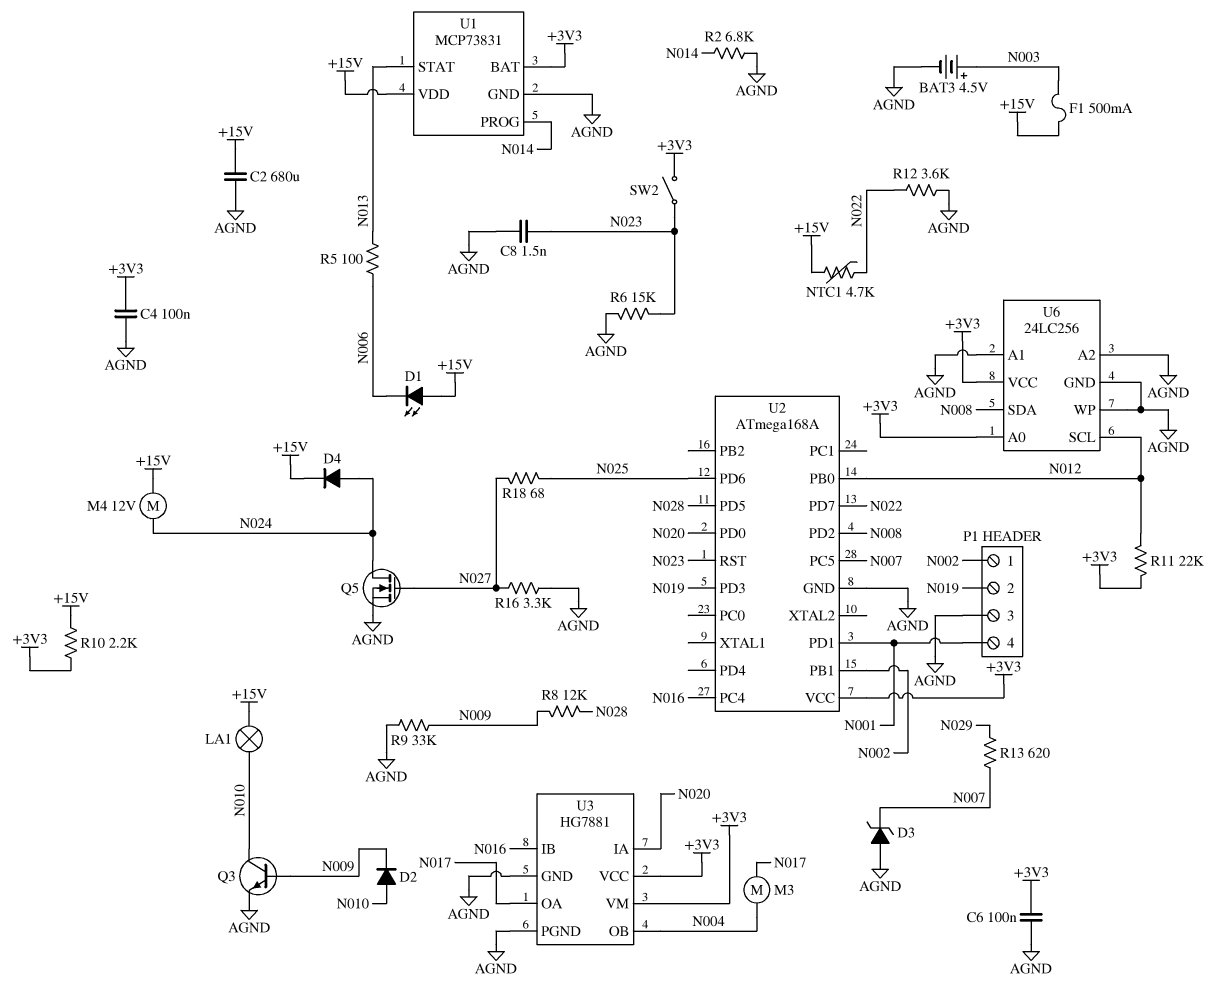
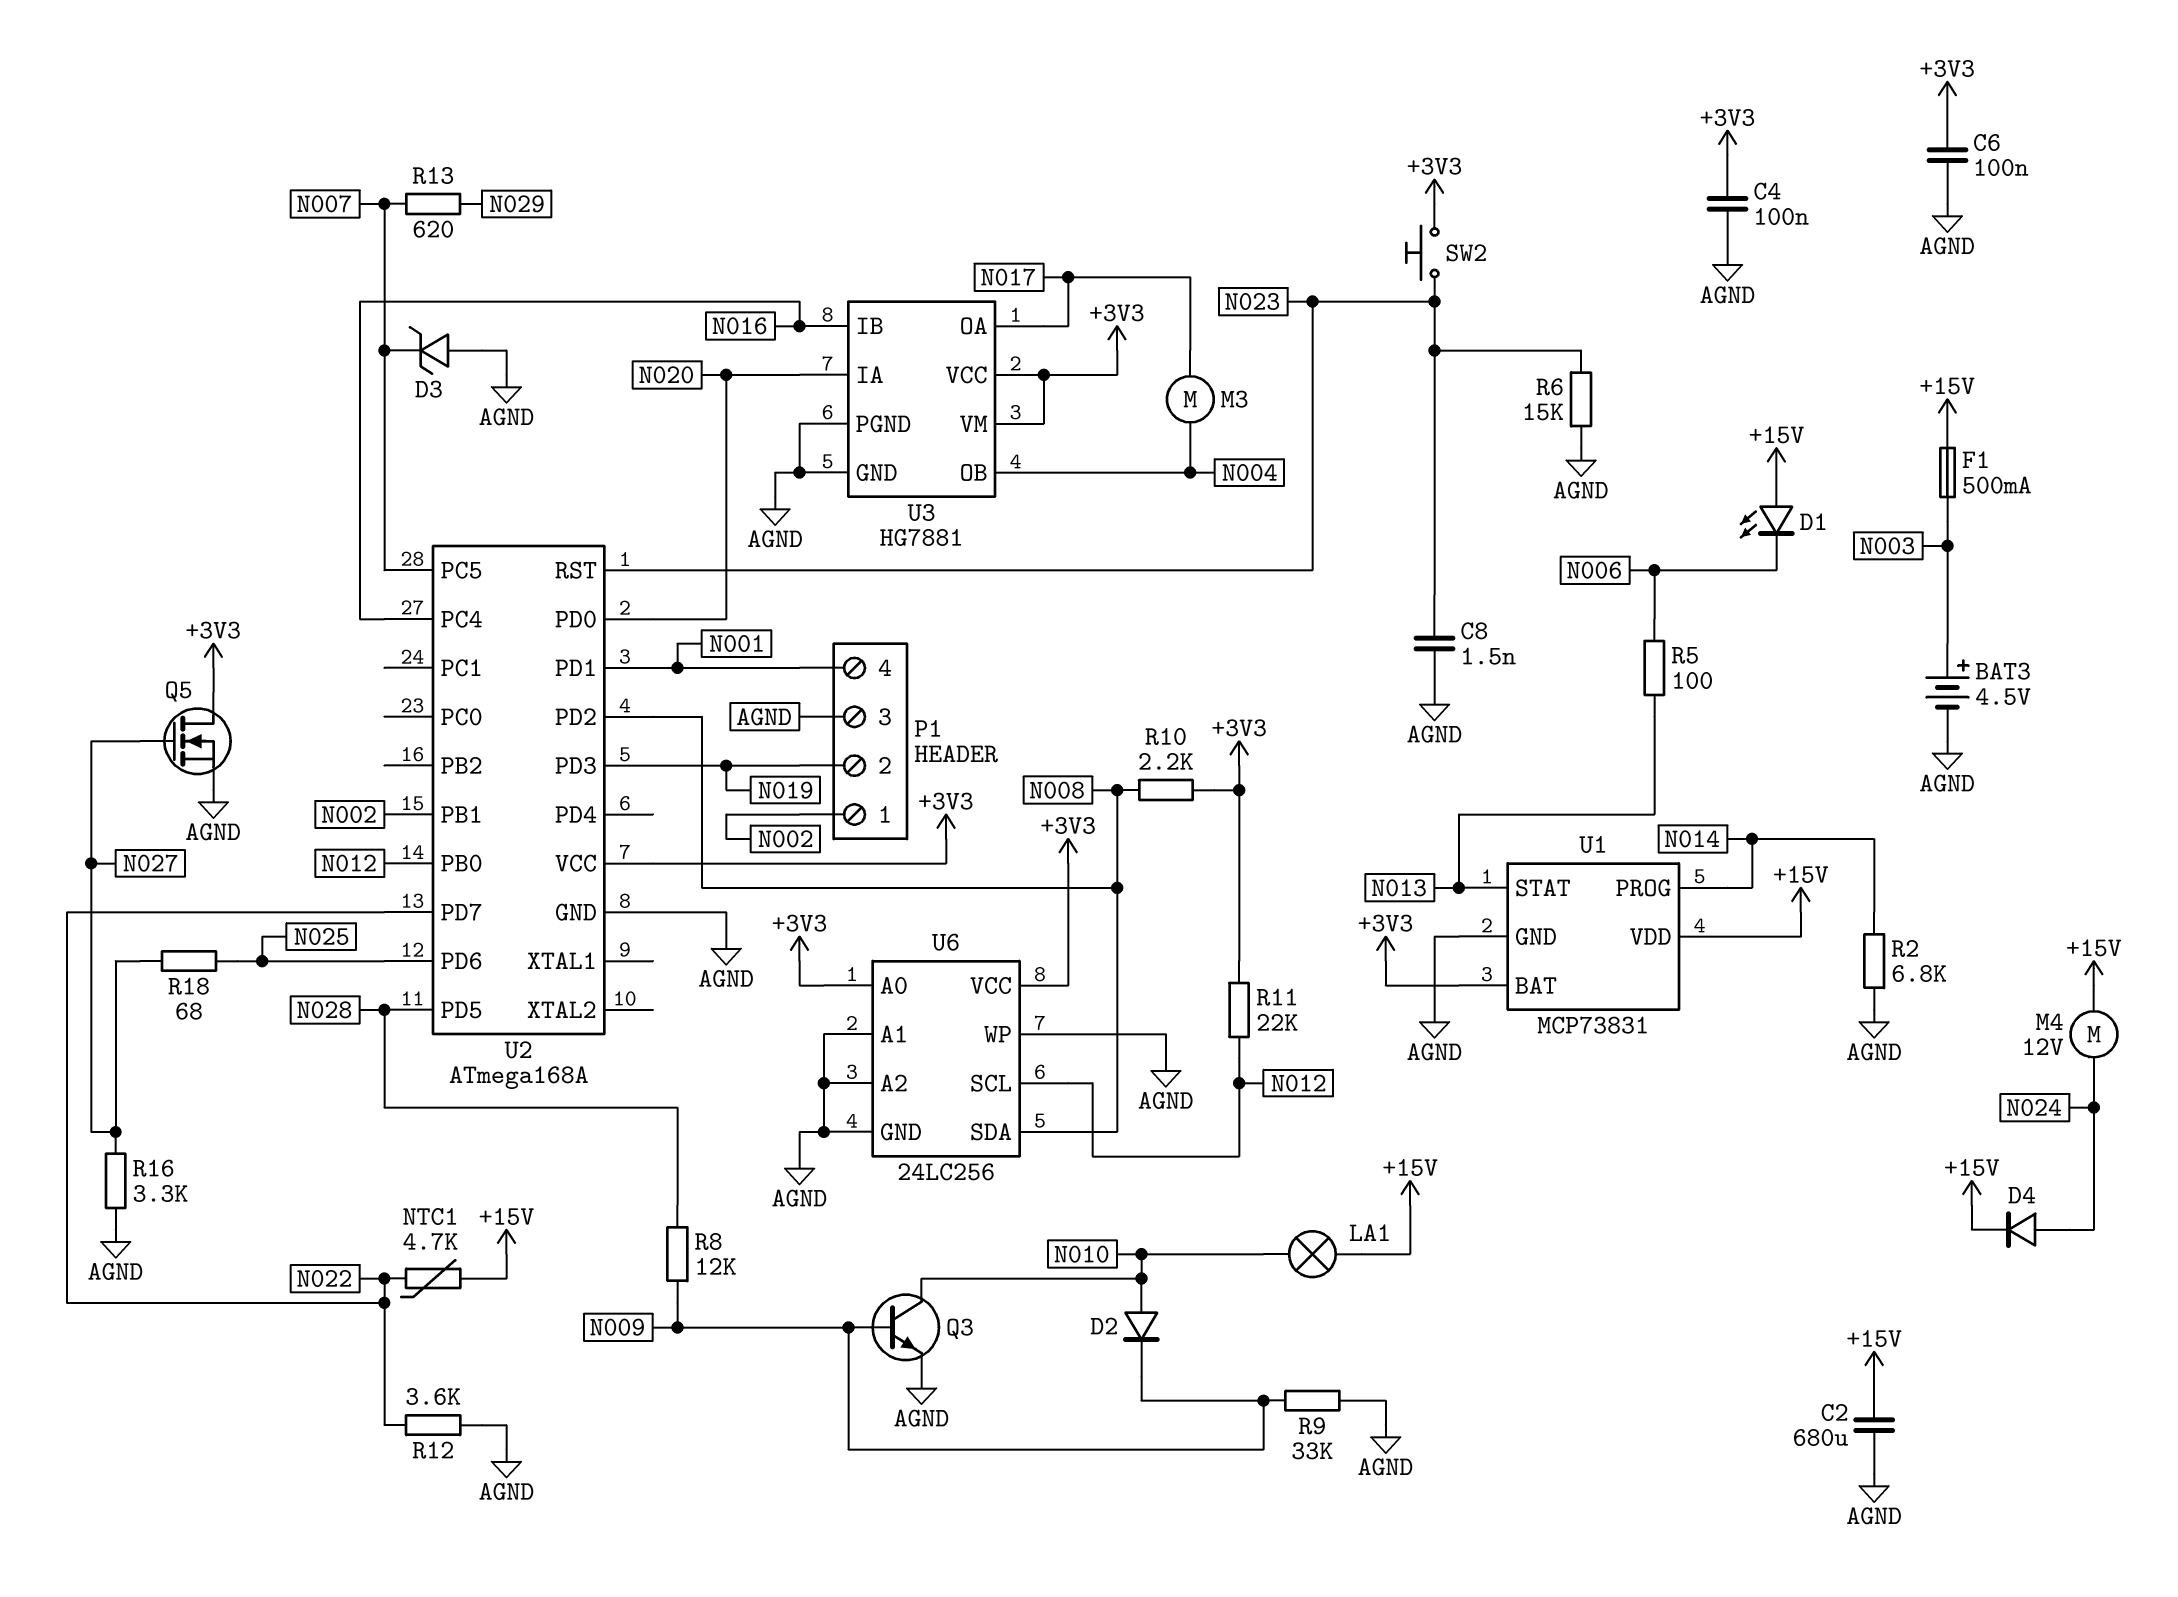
Q5: NMOS (G N027, D N024, S AGND) -> NMOS (G N027, D +3V3, S AGND)
R10: 2.2k (+3V3, +15V) -> 2.2k (+3V3, N008)
SW2: switch (+3V3, N023) -> button (+3V3, N023)

